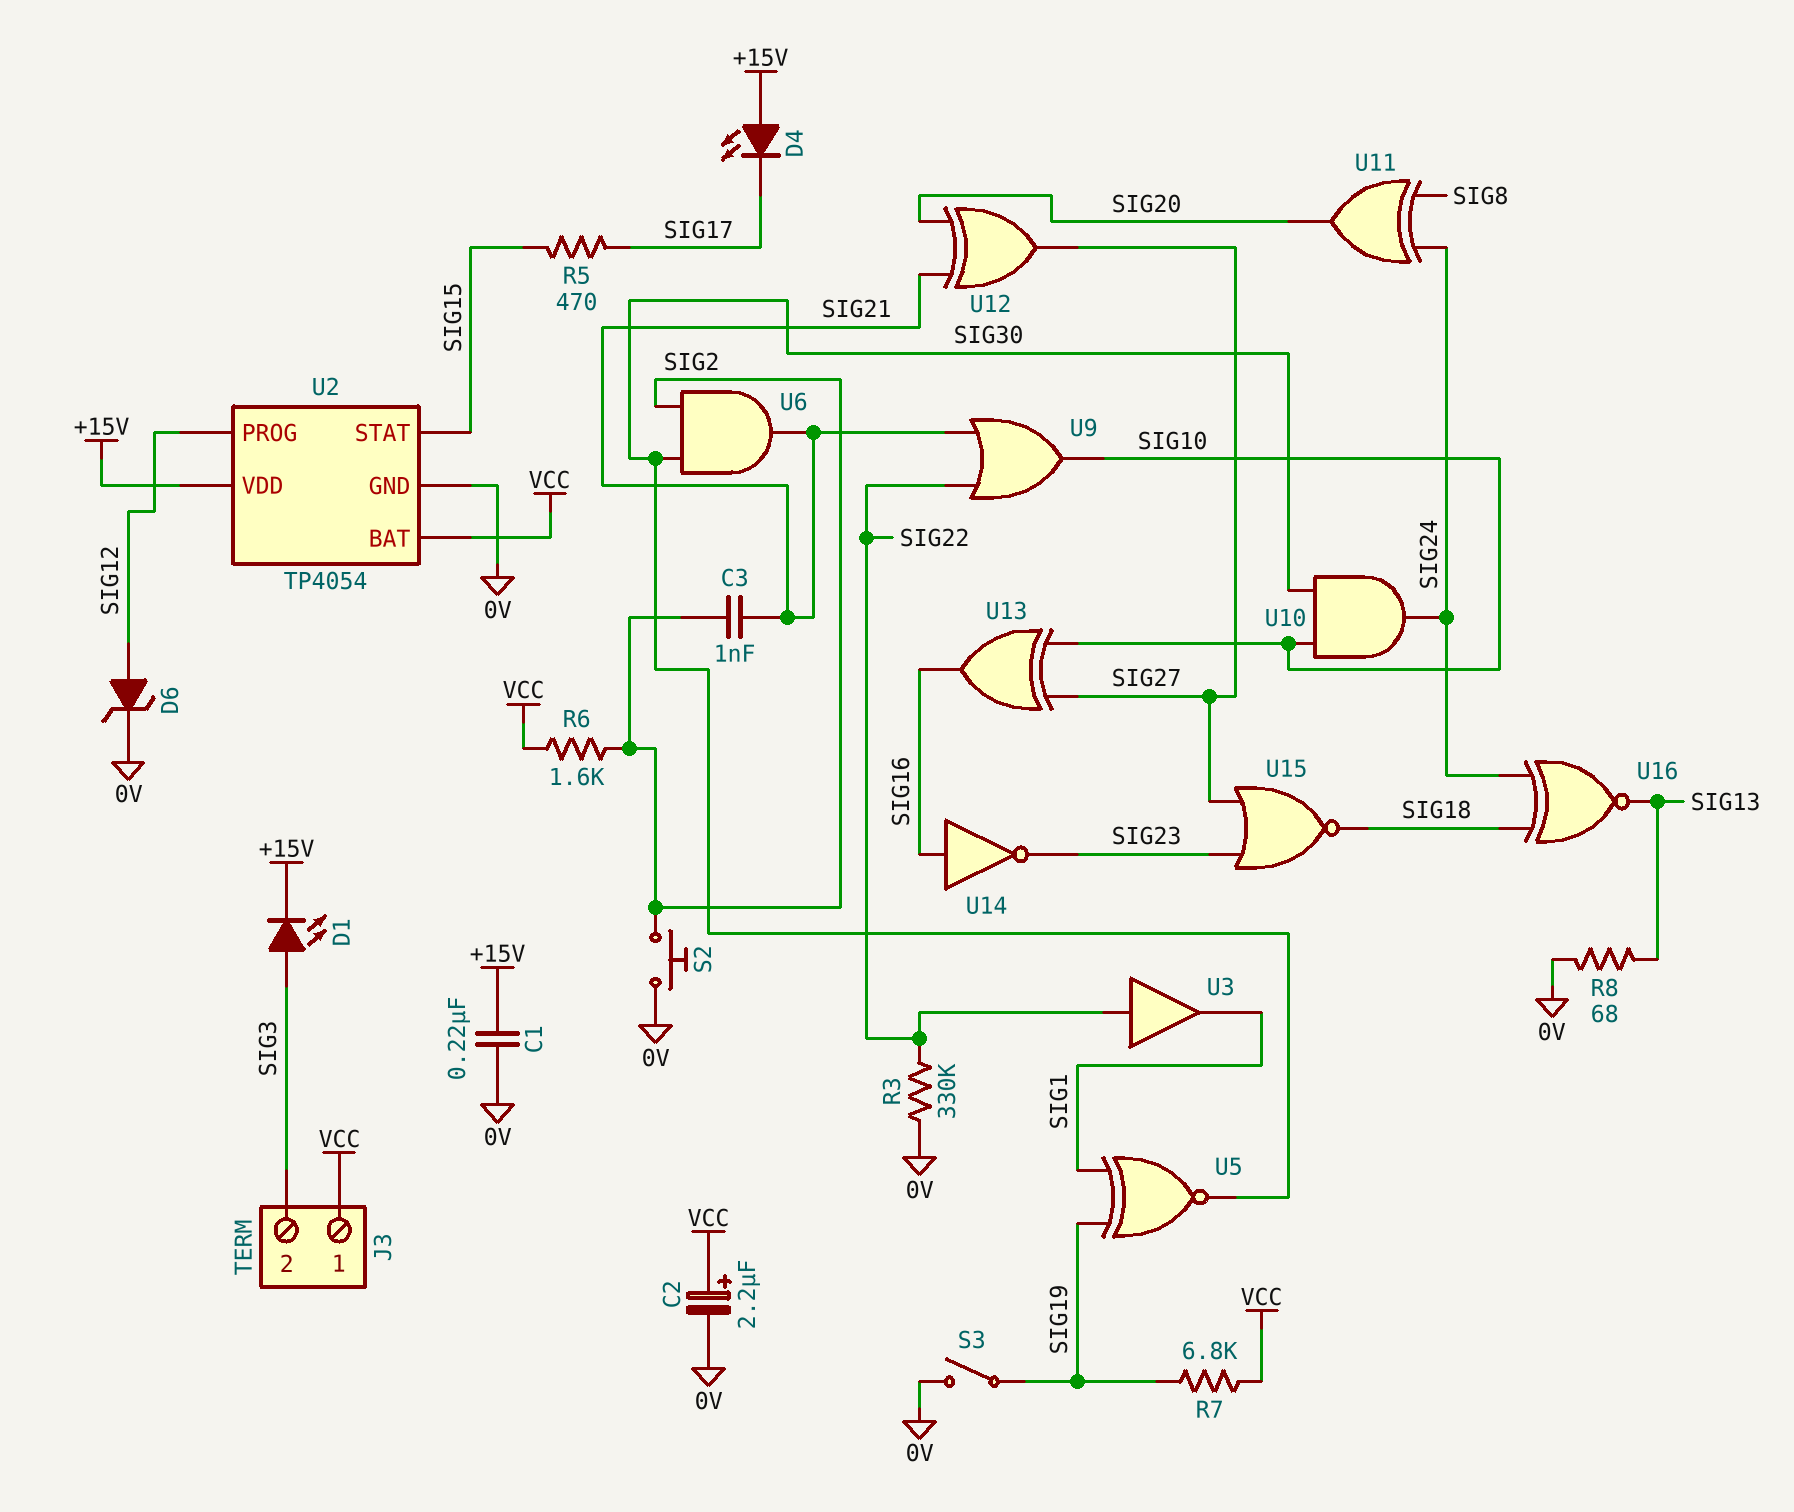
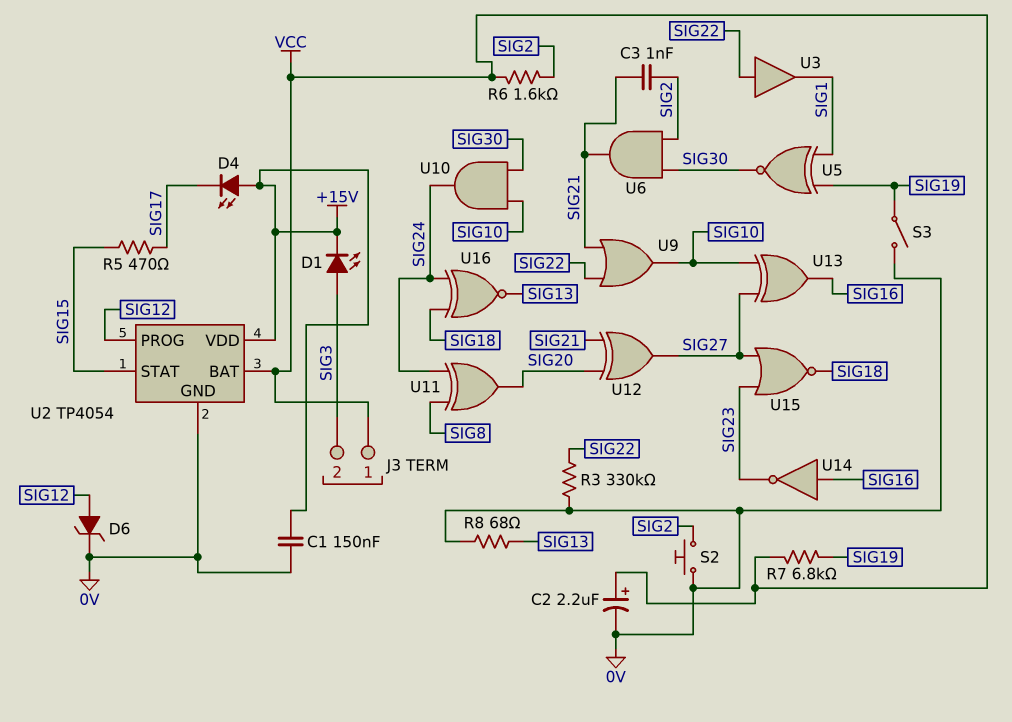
C1: 220nF (+15V, 0V) -> 150nF (+15V, 0V)

